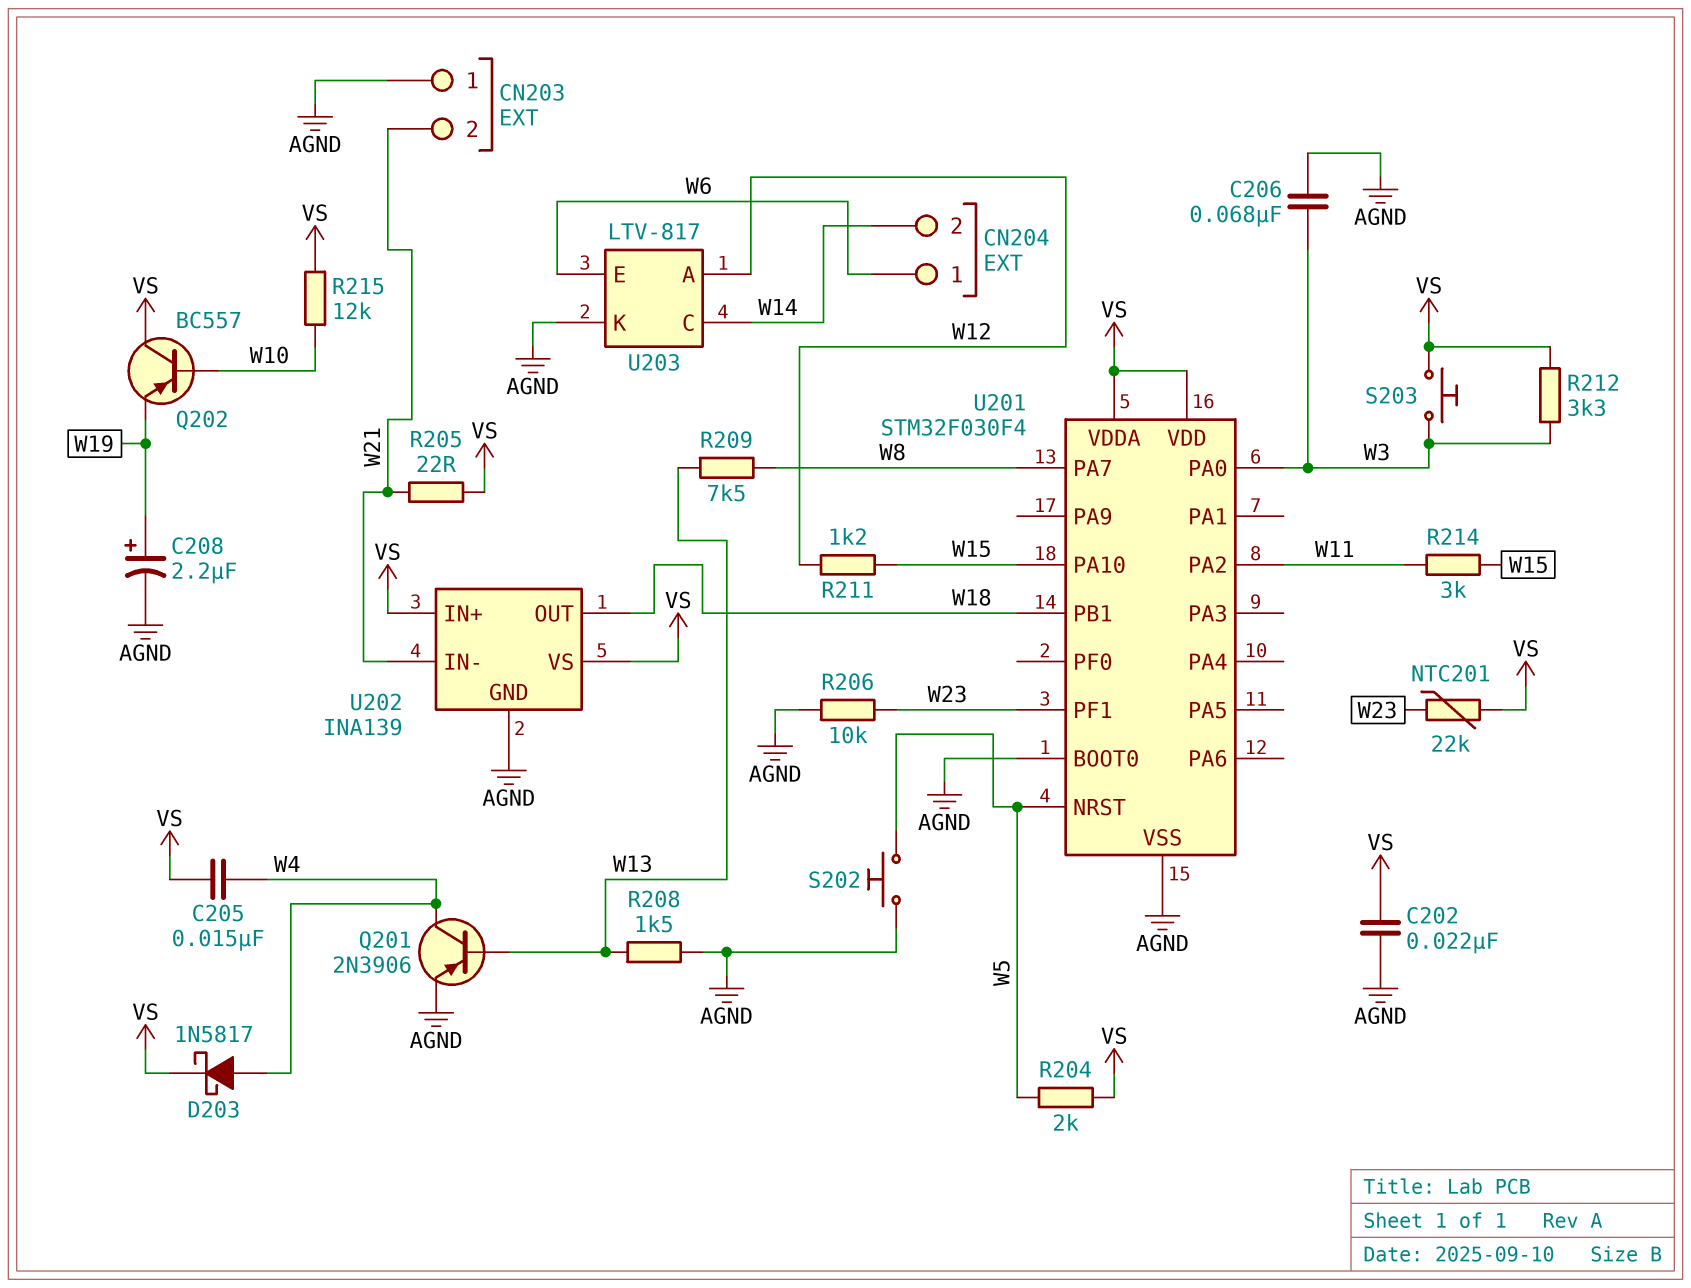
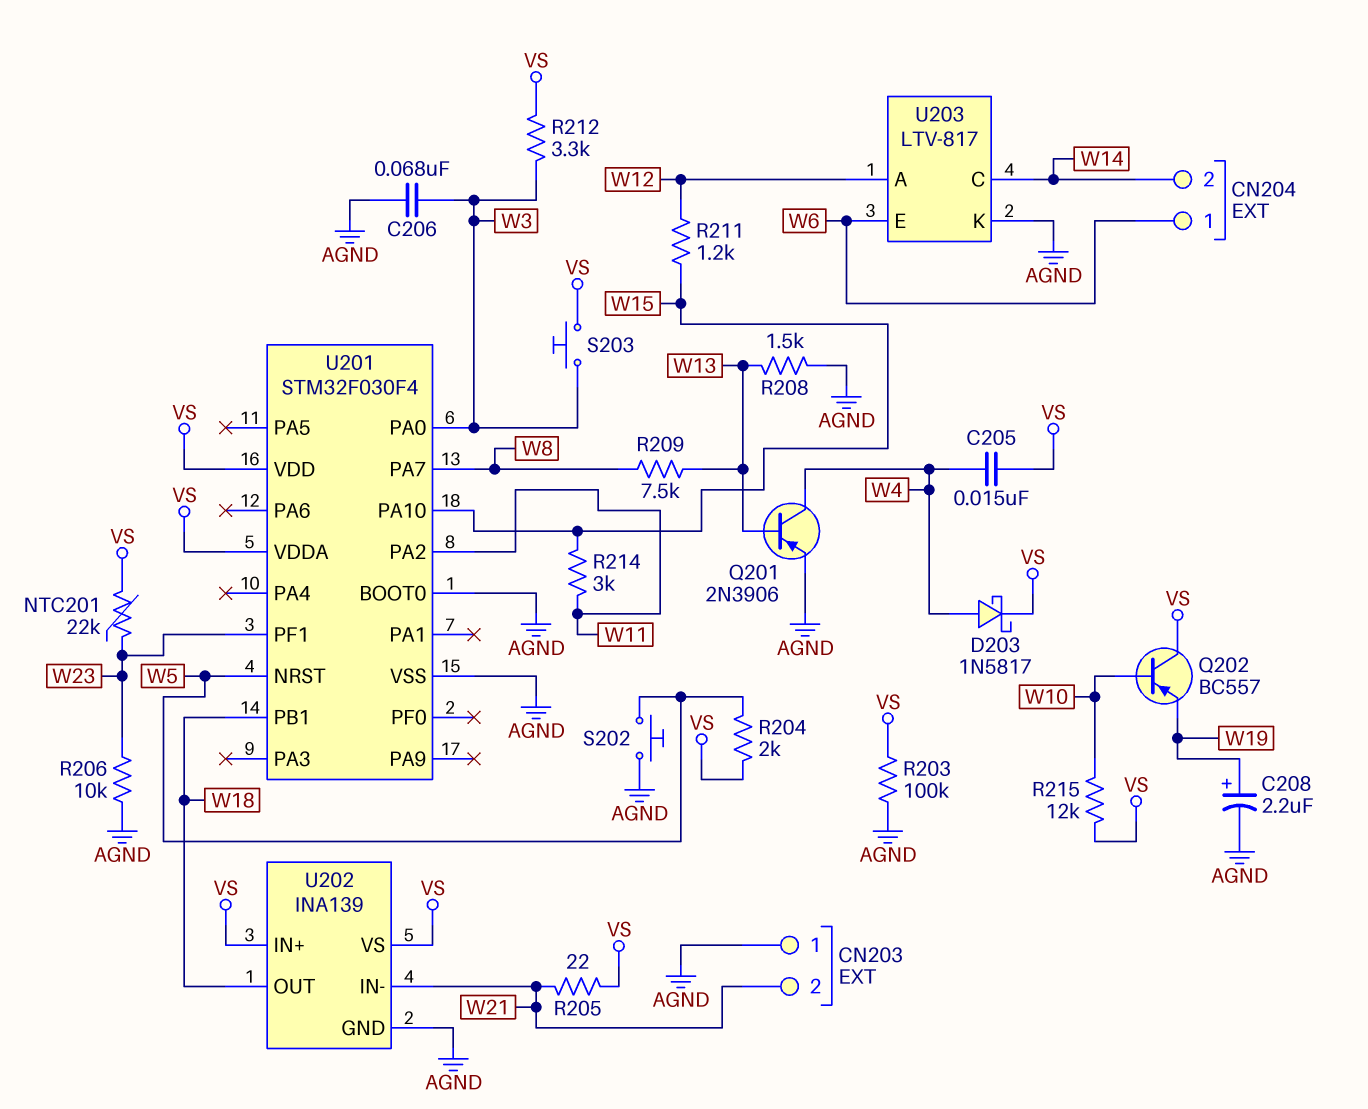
C202: 22nF (AGND, VS) -> none
R203: none -> 100k (AGND, VS)

